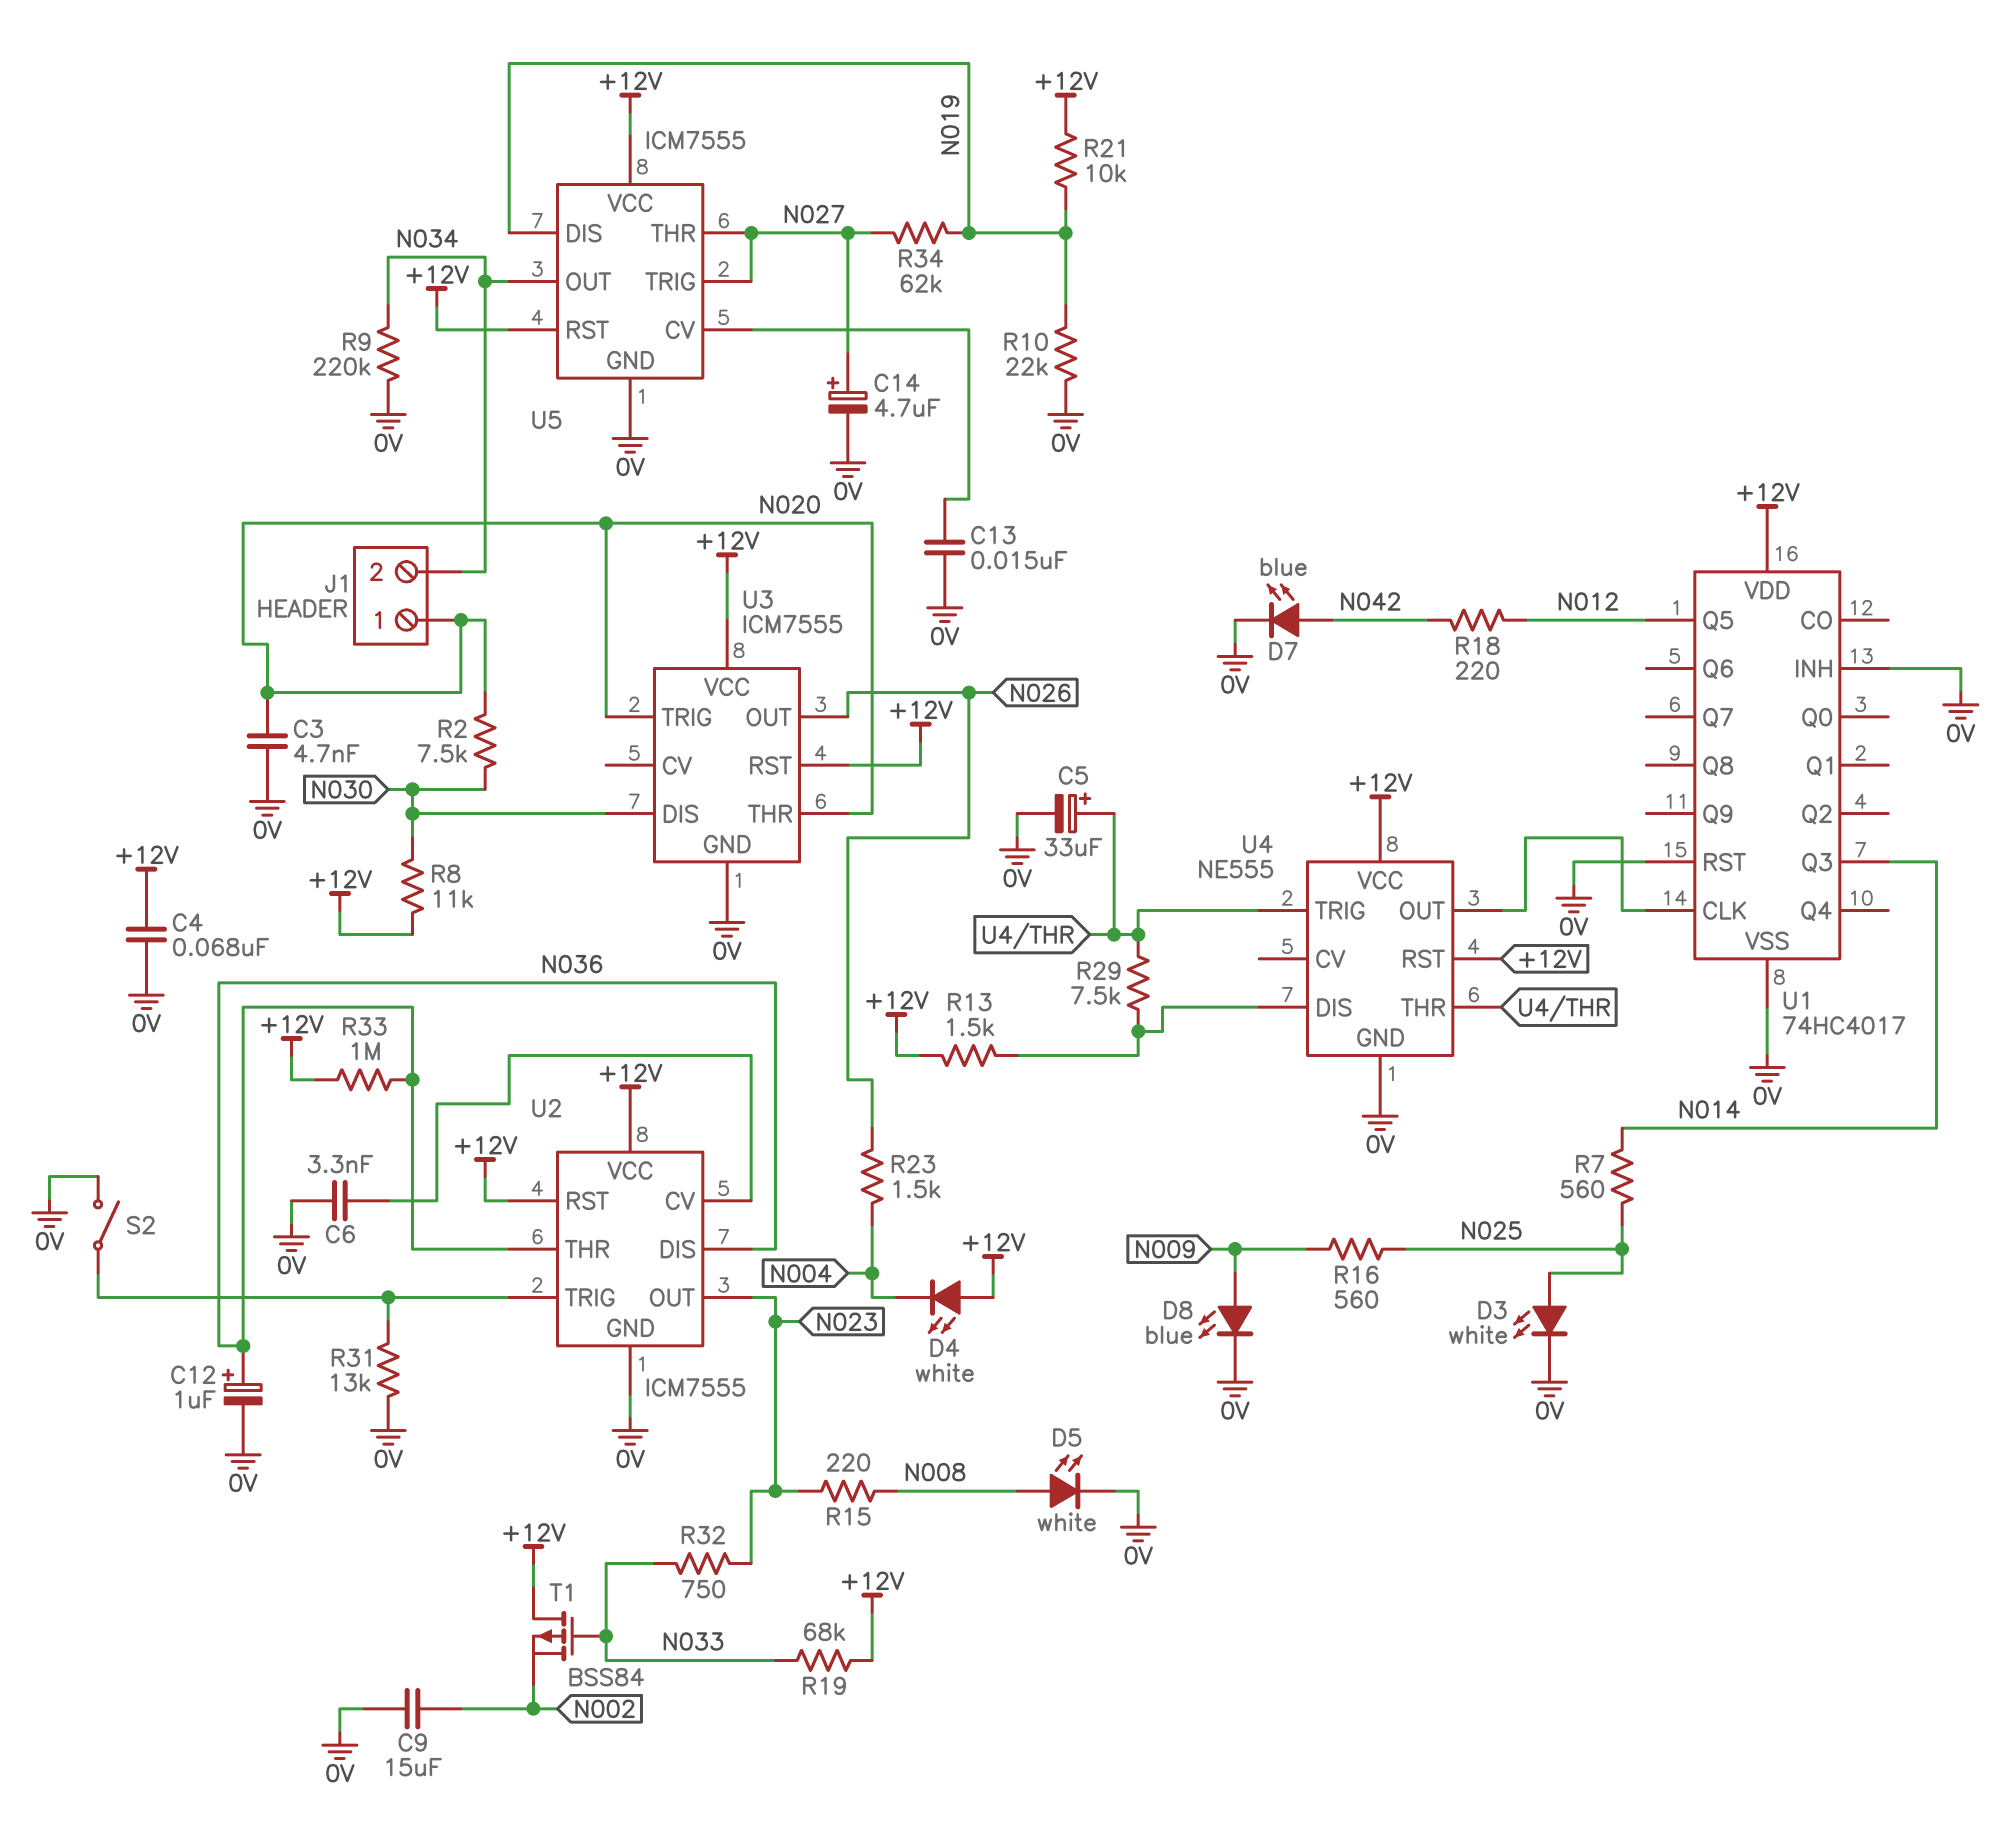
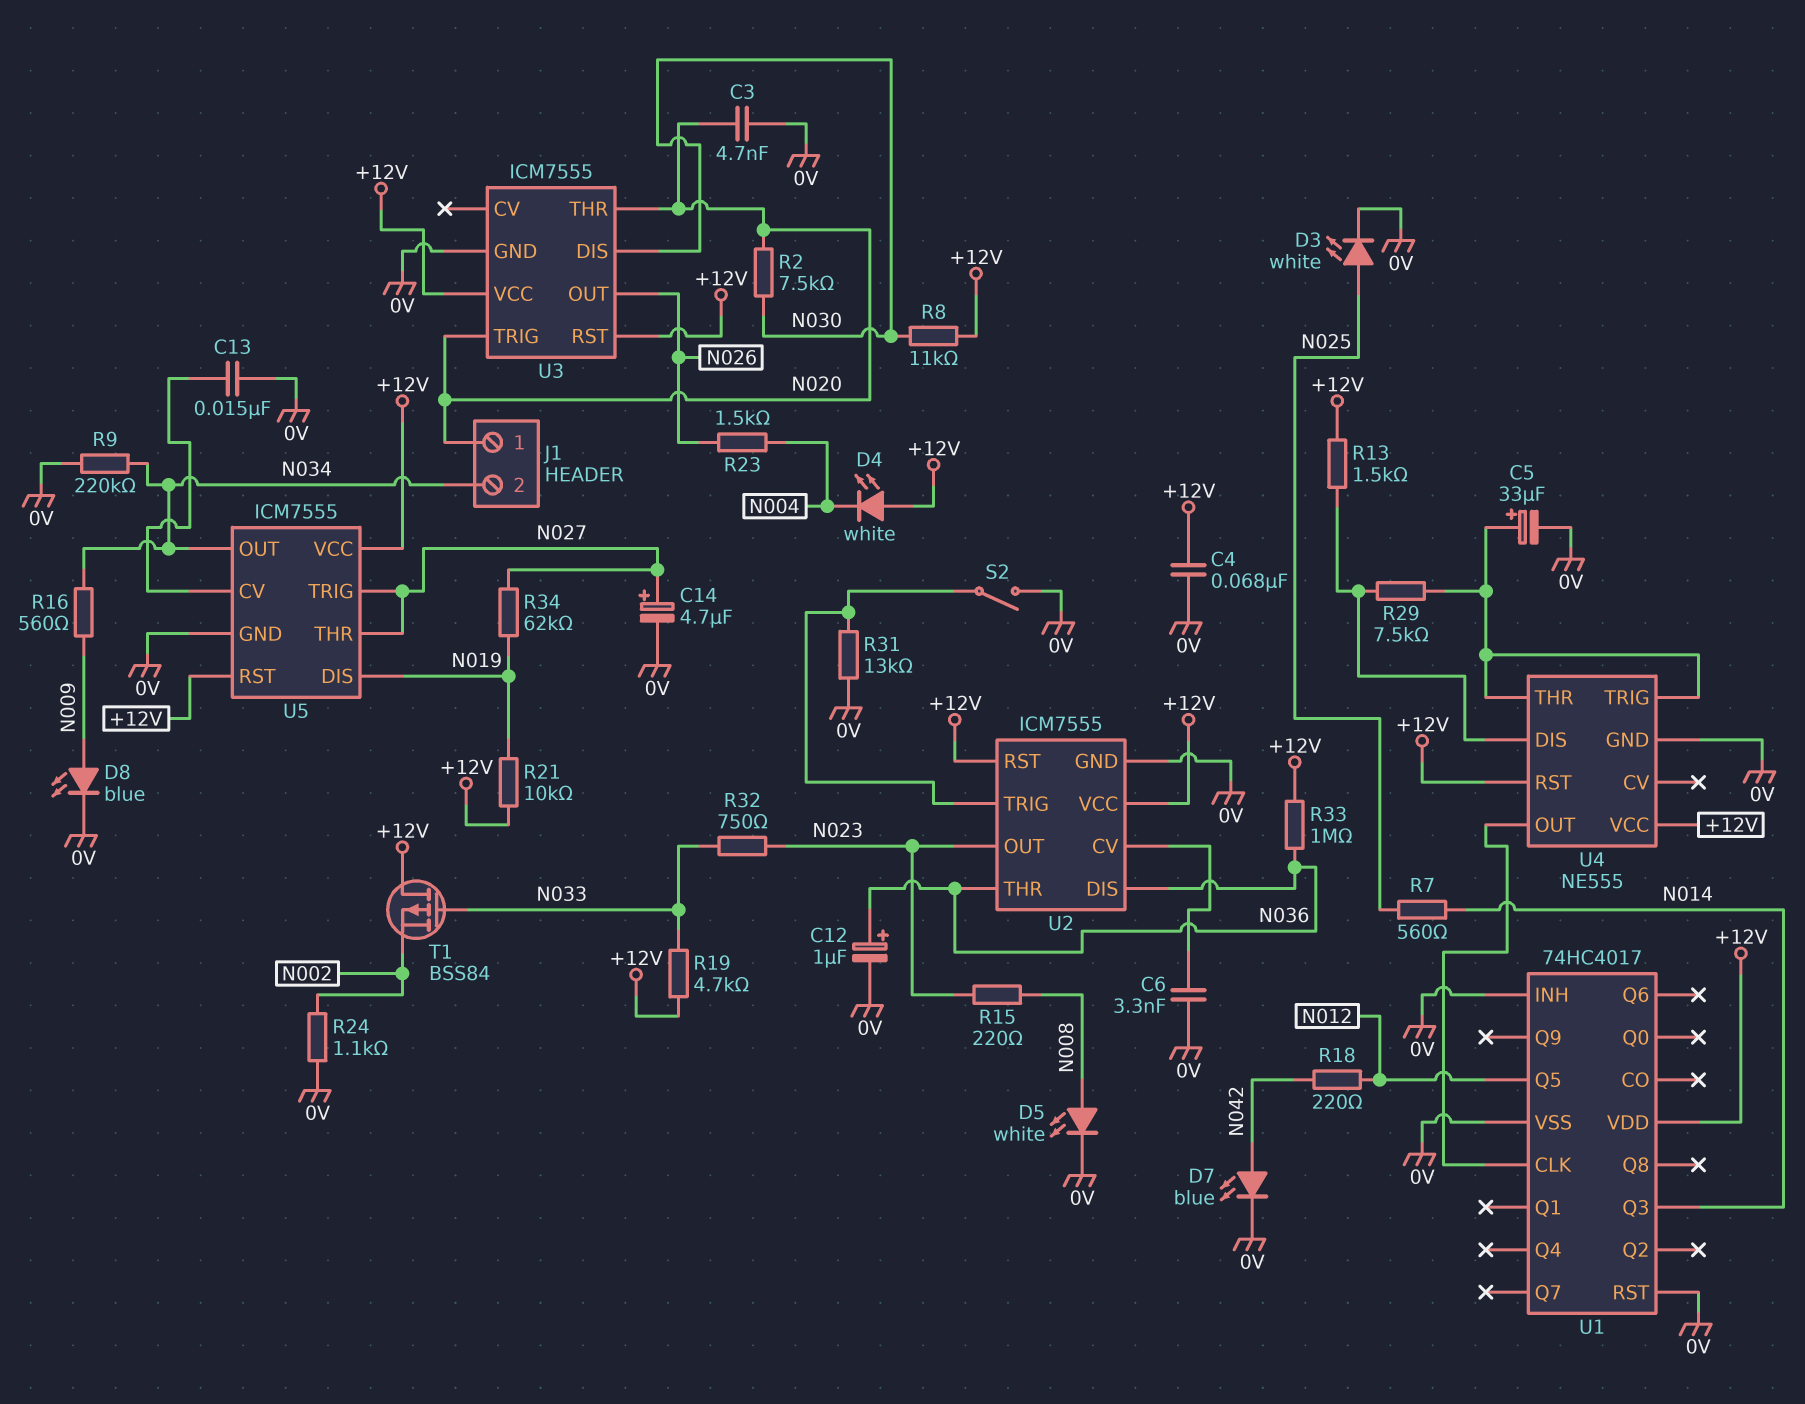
C9: 15uF (0V, N002) -> none
R10: 22k (0V, N019) -> none
R16: 560 (N009, N025) -> 560 (N009, N034)
R19: 68k (+12V, N033) -> 4.7k (+12V, N033)
R24: none -> 1.1k (0V, N002)

